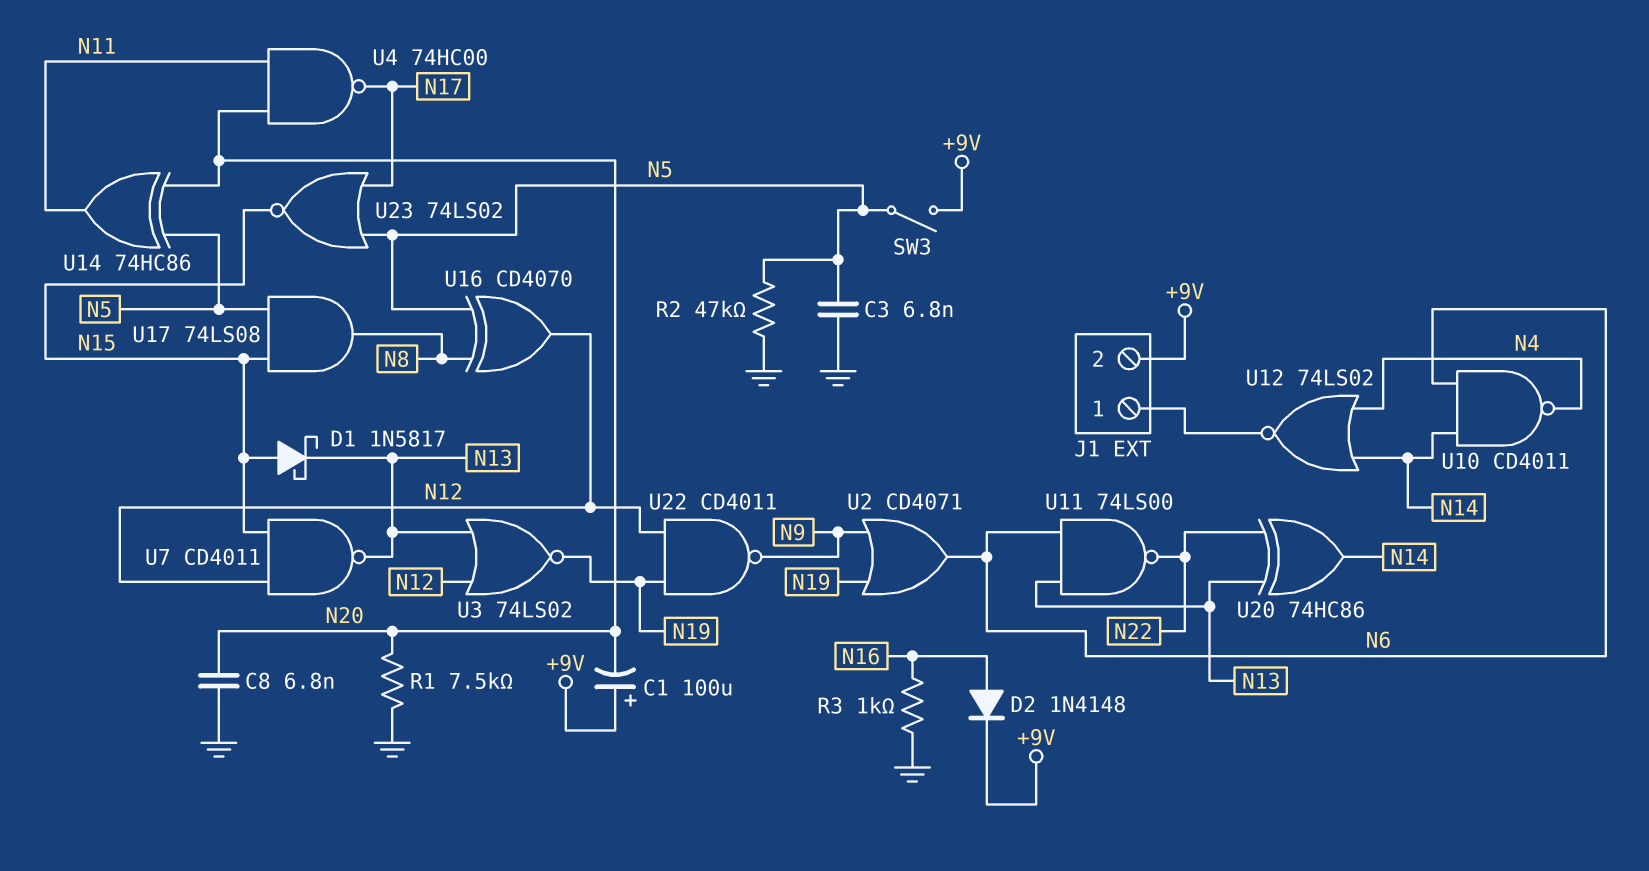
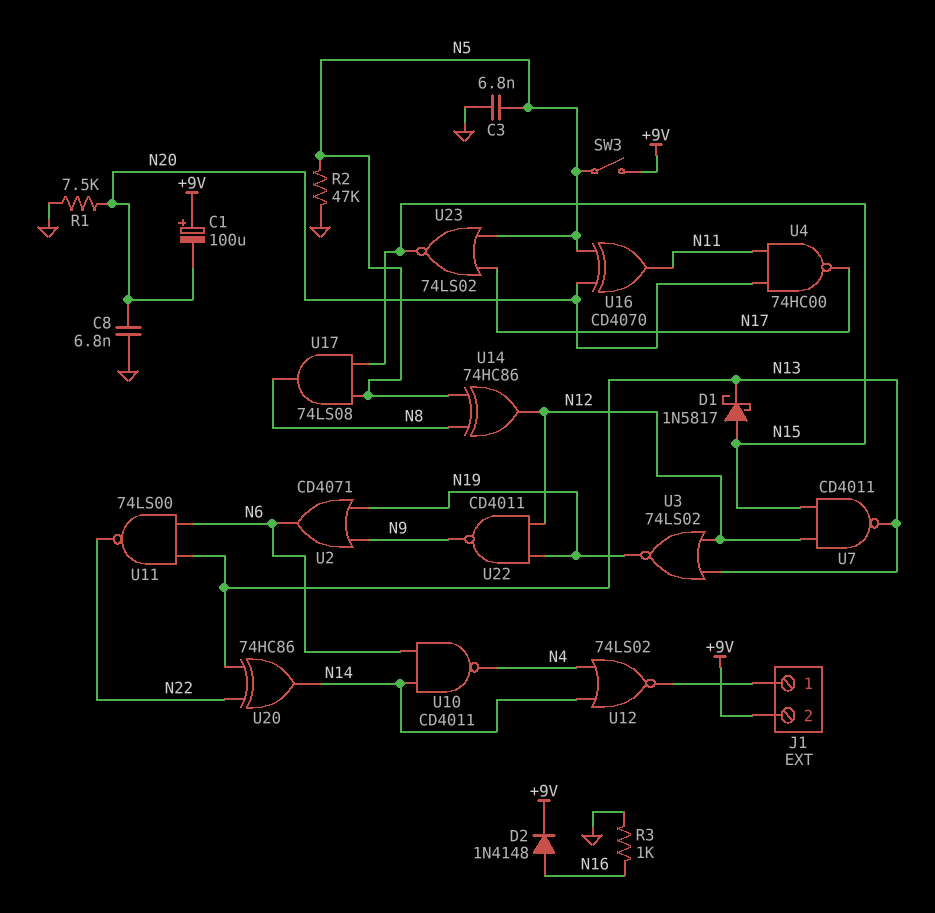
U14: XOR 74HC86 (in N5, in N20, out N11) -> XOR 74HC86 (in N5, in N8, out N12)
U16: XOR CD4070 (in N5, in N8, out N12) -> XOR CD4070 (in N5, in N20, out N11)

